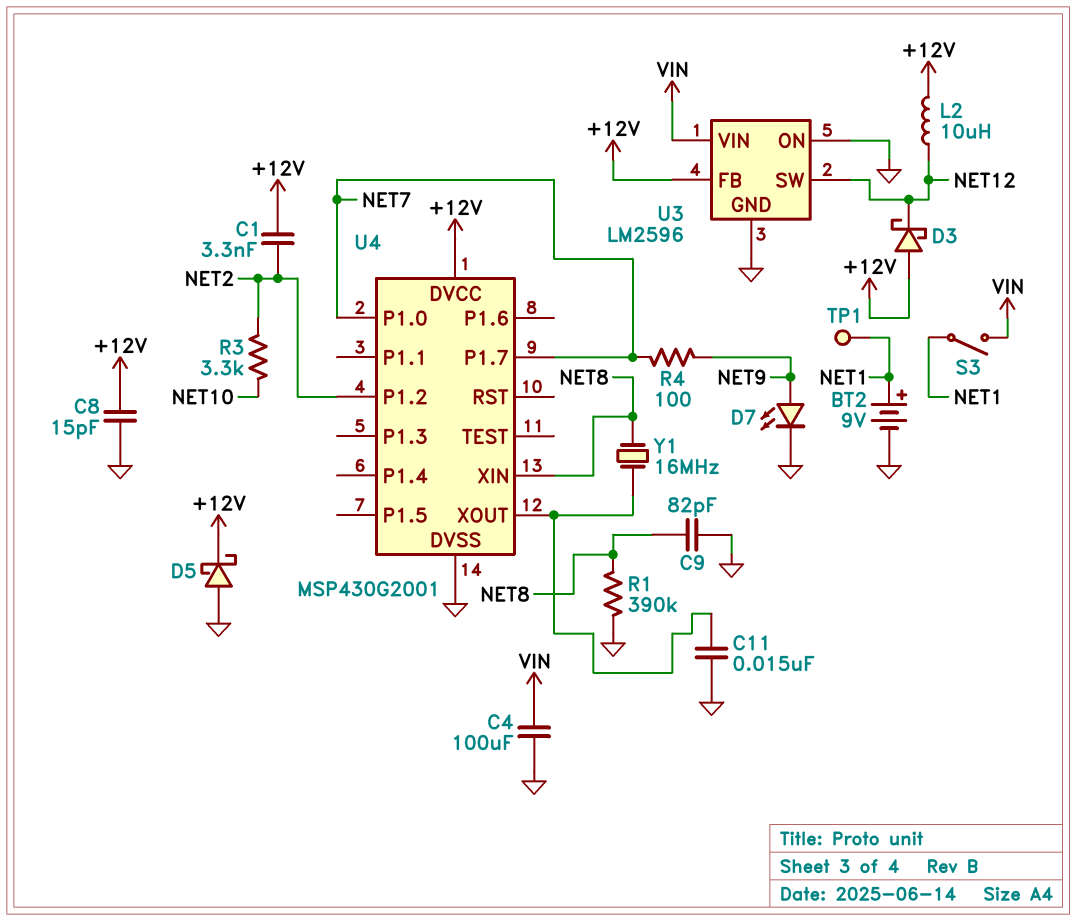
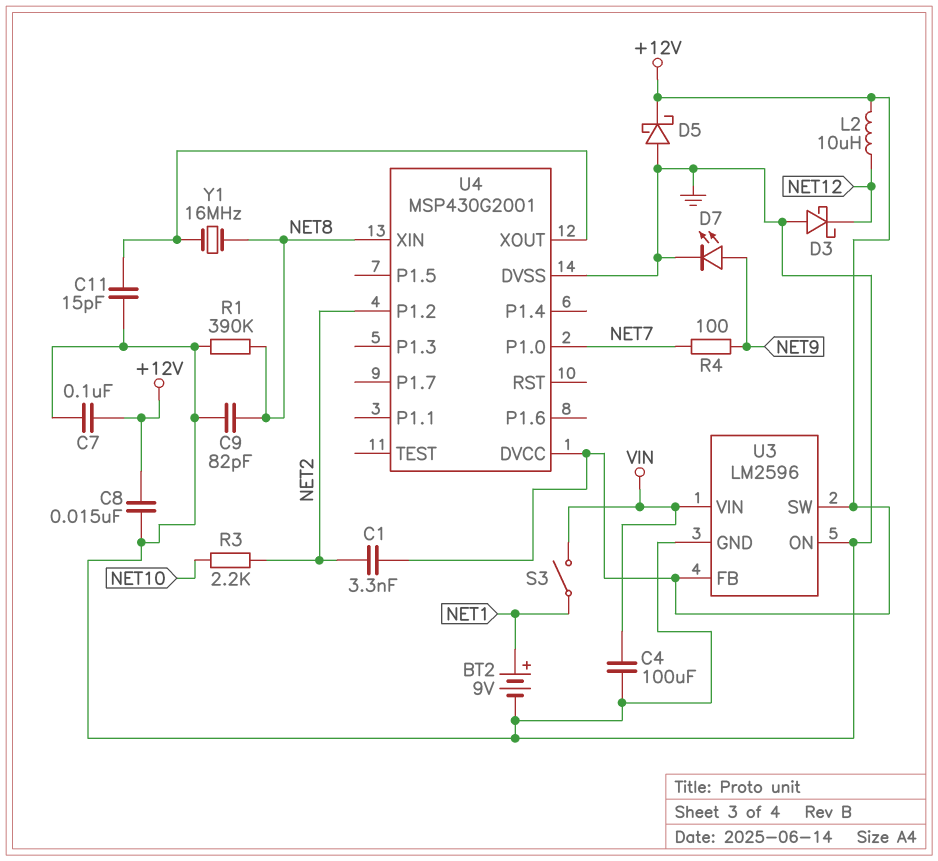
C7: none -> 100nF (+12V, GND)
C8: 15pF (+12V, GND) -> 15nF (+12V, GND)
C11: 15nF (GND, U4/XOUT) -> 15pF (GND, U4/XOUT)
D3: schottky (A +12V, K NET12) -> schottky (A GND, K NET12)
R3: 3.3k (NET2, NET10) -> 2.2k (NET2, NET10)
TP1: test point (NET1) -> none
U3 pin SW: NET12 -> +12V
U4 pin P1.7: NET7 -> none

